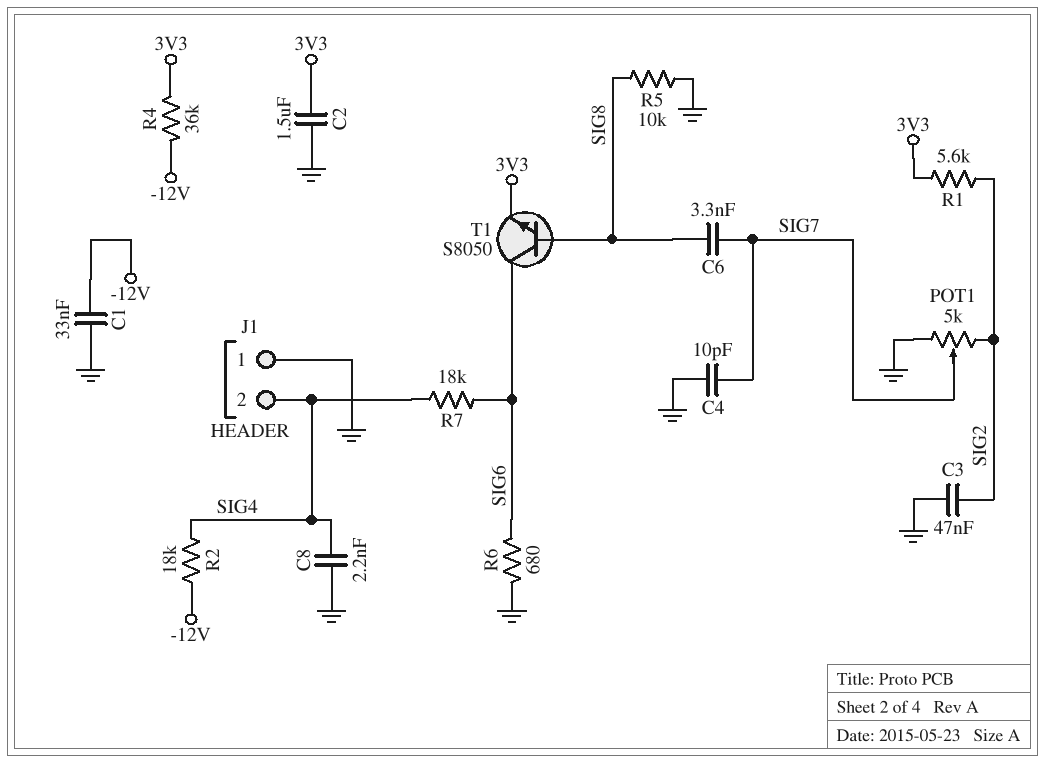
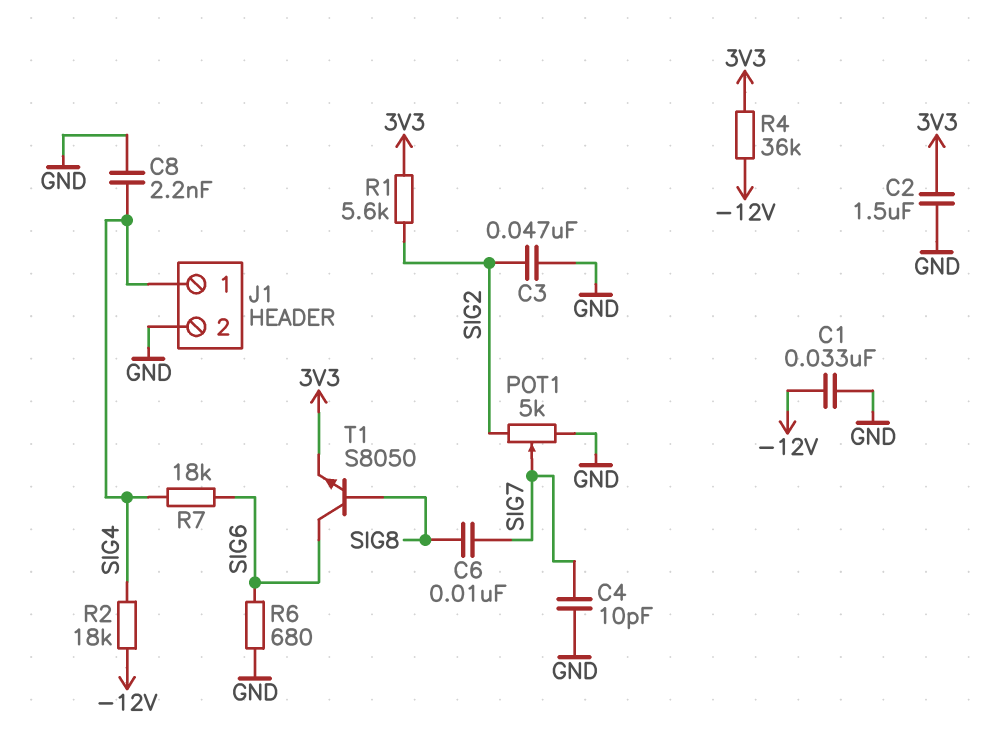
C6: 3.3nF (SIG7, SIG8) -> 10nF (SIG7, SIG8)
J1 pin 1: GND -> SIG4
J1 pin 2: SIG4 -> GND
R5: 10k (GND, SIG8) -> none

